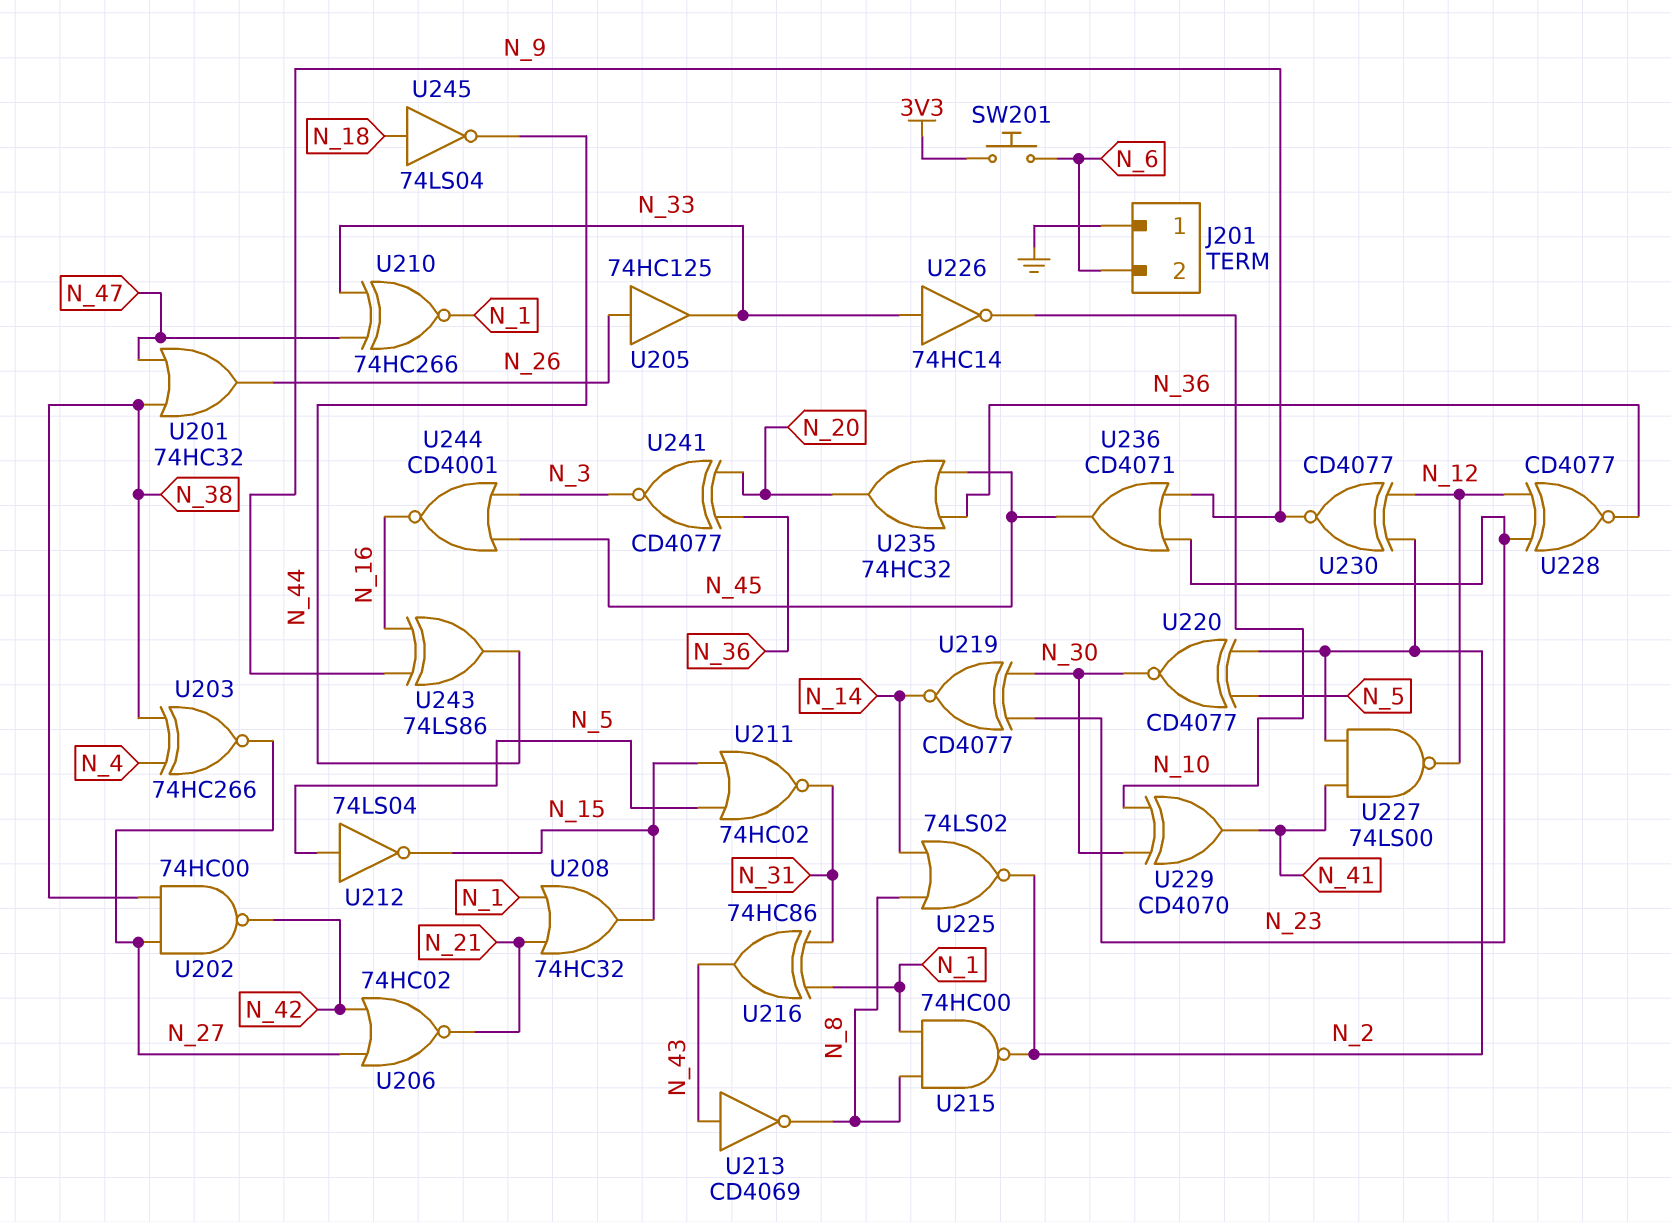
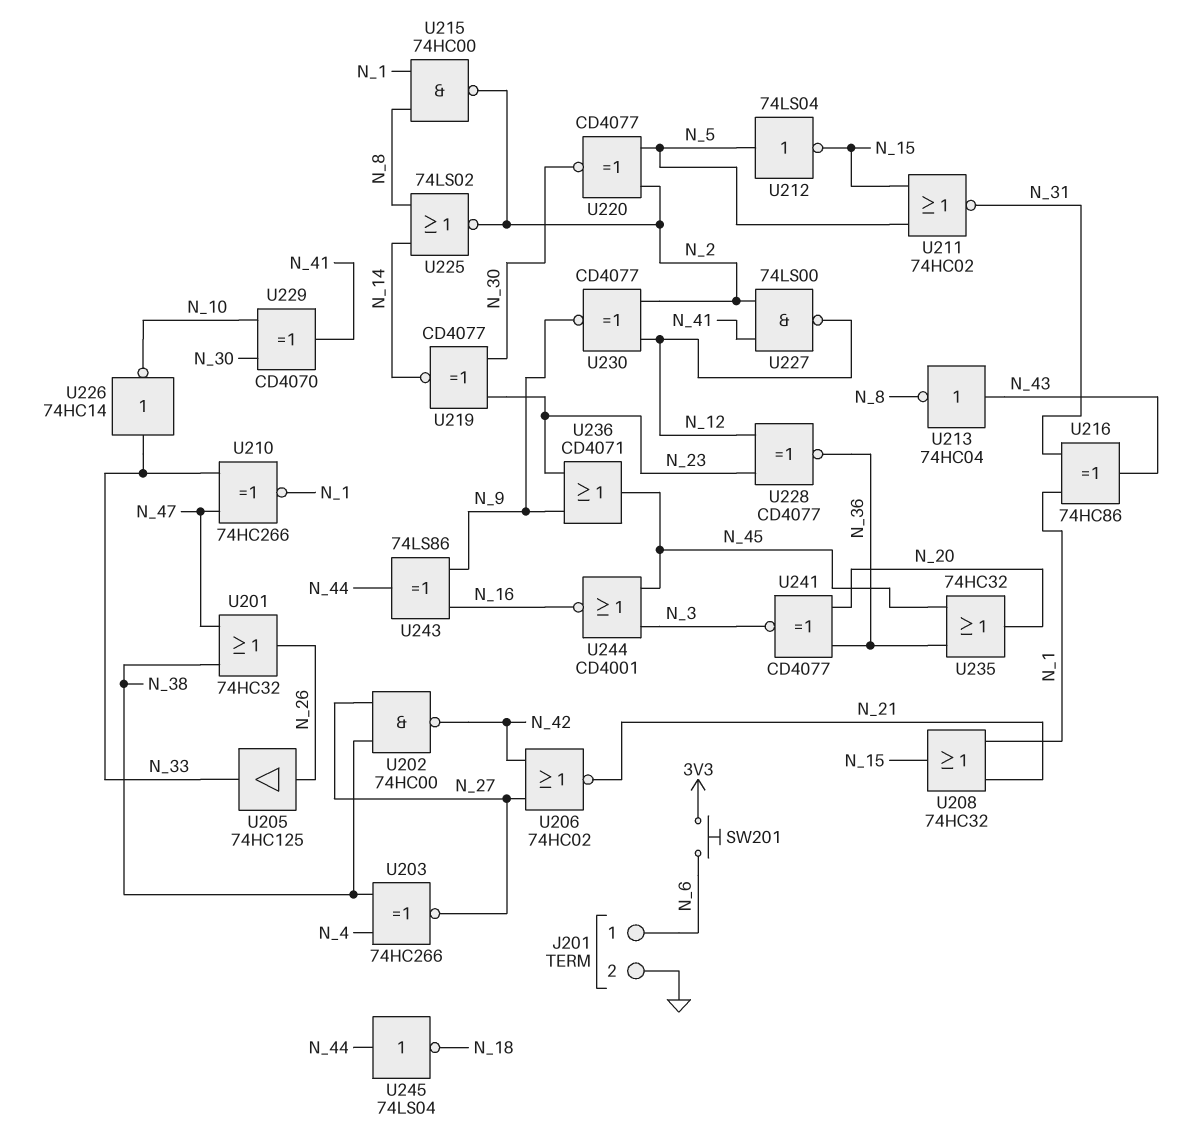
J201 pin 1: GND -> N_6
J201 pin 2: N_6 -> GND
U213: NOT CD4069 (in N_43, out N_8) -> NOT 74HC04 (in N_43, out N_8)
U245: NOT 74LS04 (in N_18, out N_44) -> NOT 74LS04 (in N_44, out N_18)

